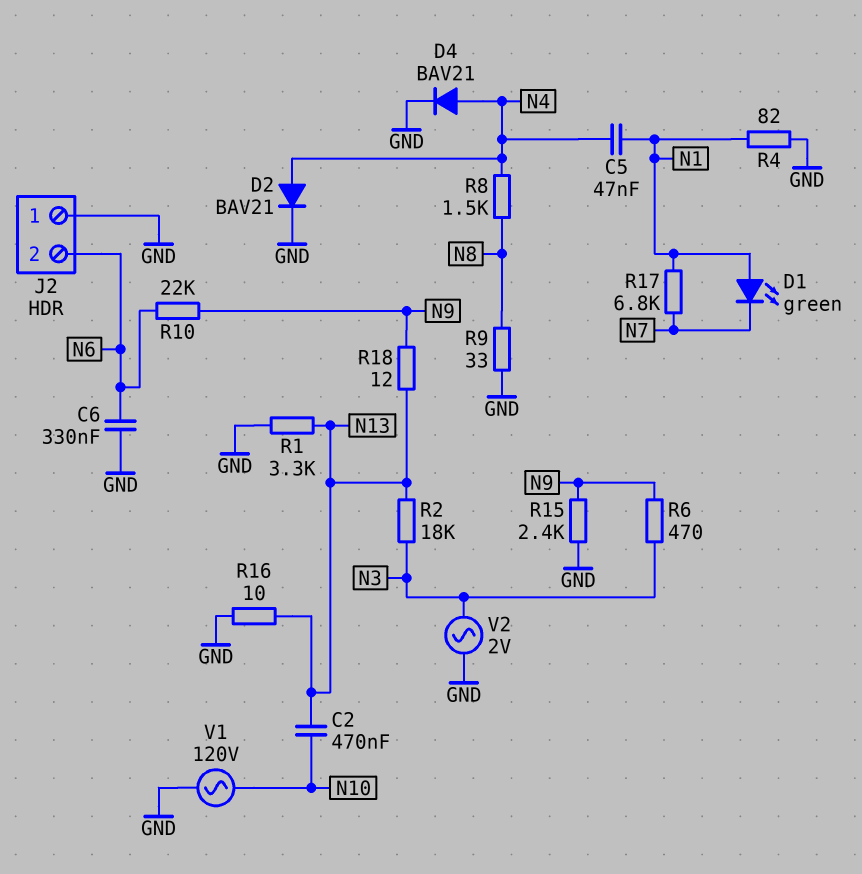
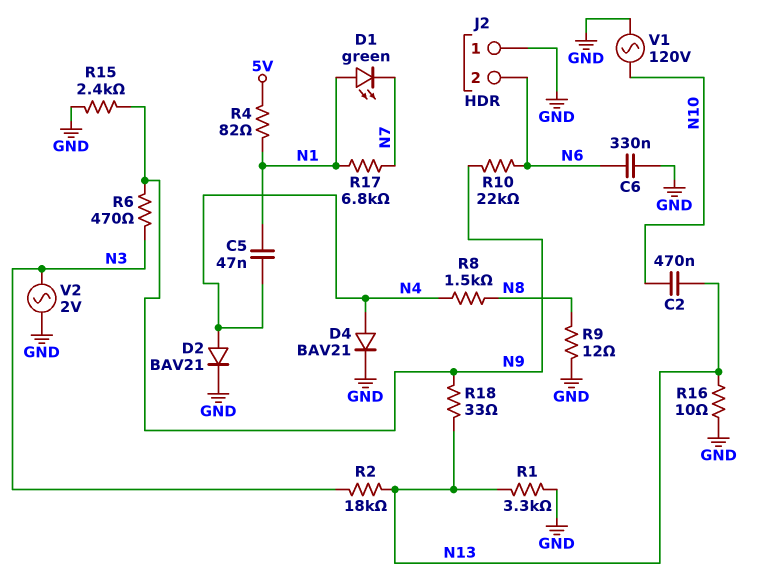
R4: 82 (GND, N1) -> 82 (5V, N1)
R9: 33 (GND, N8) -> 12 (GND, N8)
R18: 12 (N9, N13) -> 33 (N9, N13)

